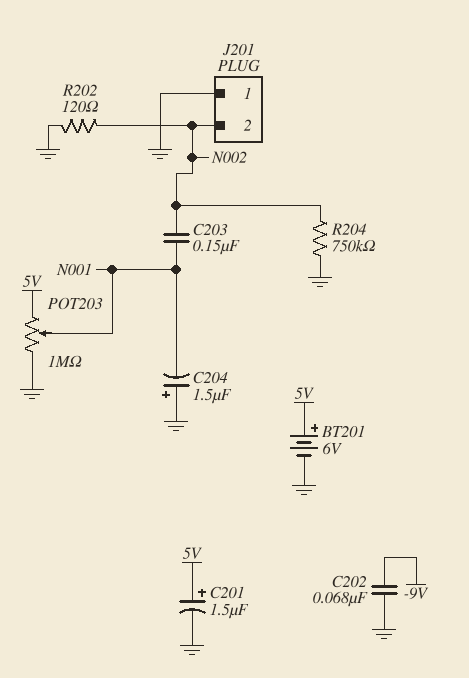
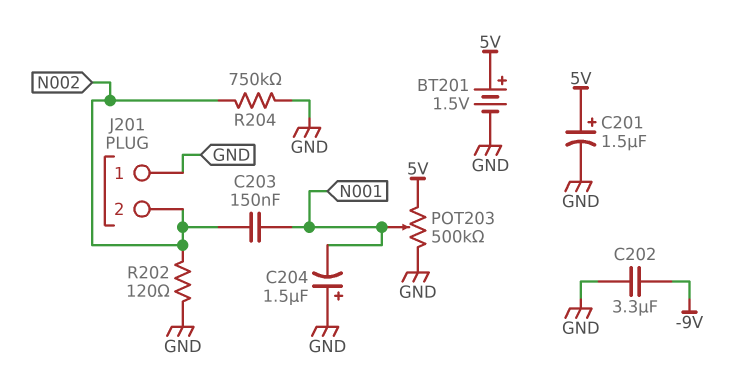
BT201: 6V (plus 5V, minus GND) -> 1.5V (plus 5V, minus GND)
C202: 68nF (-9V, GND) -> 3.3uF (-9V, GND)
POT203: 1M (5V, GND, wiper N001) -> 500k (5V, GND, wiper N001)

